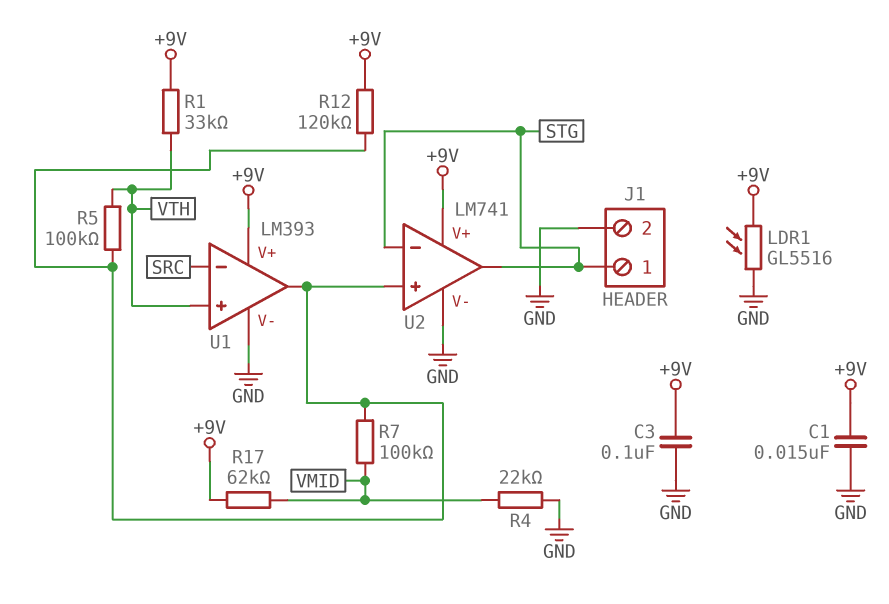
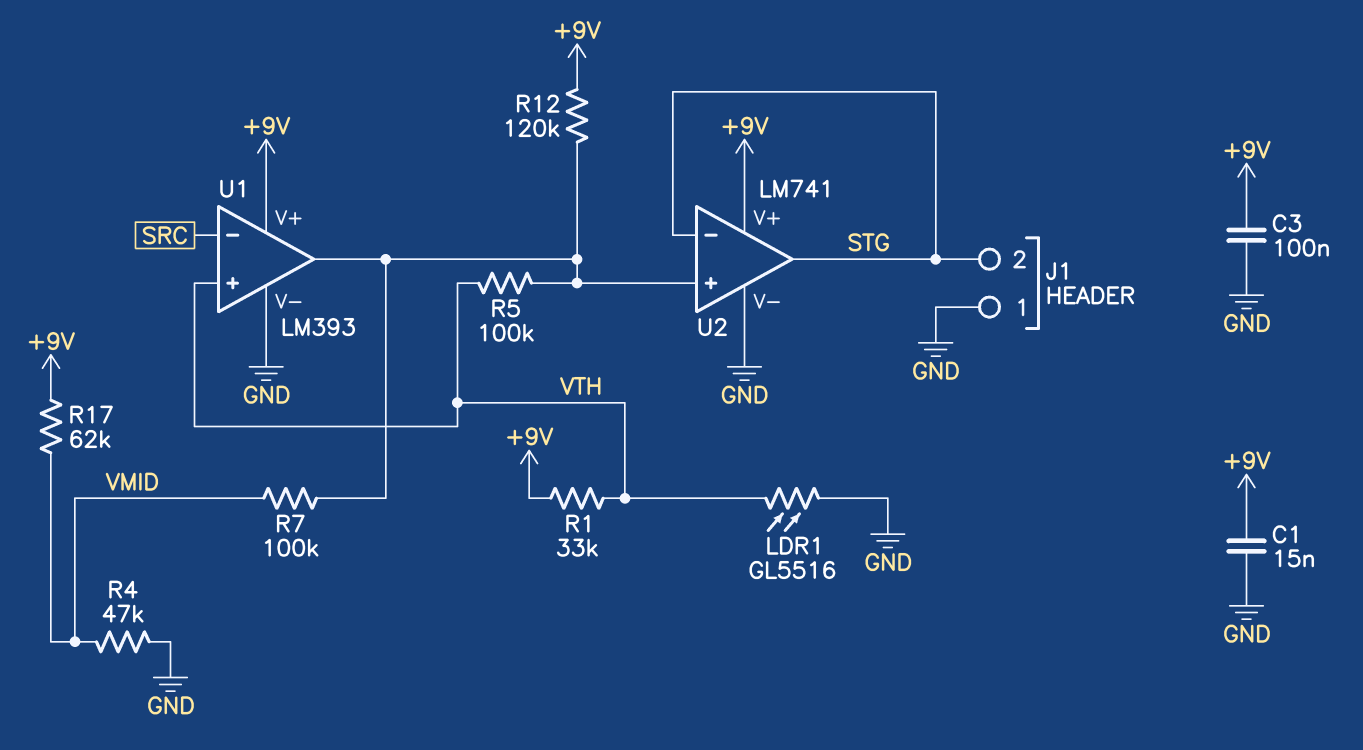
J1 pin 1: STG -> GND
J1 pin 2: GND -> STG
LDR1: GL5516 (+9V, GND) -> GL5516 (GND, VTH)
R4: 22k (GND, VMID) -> 47k (GND, VMID)

